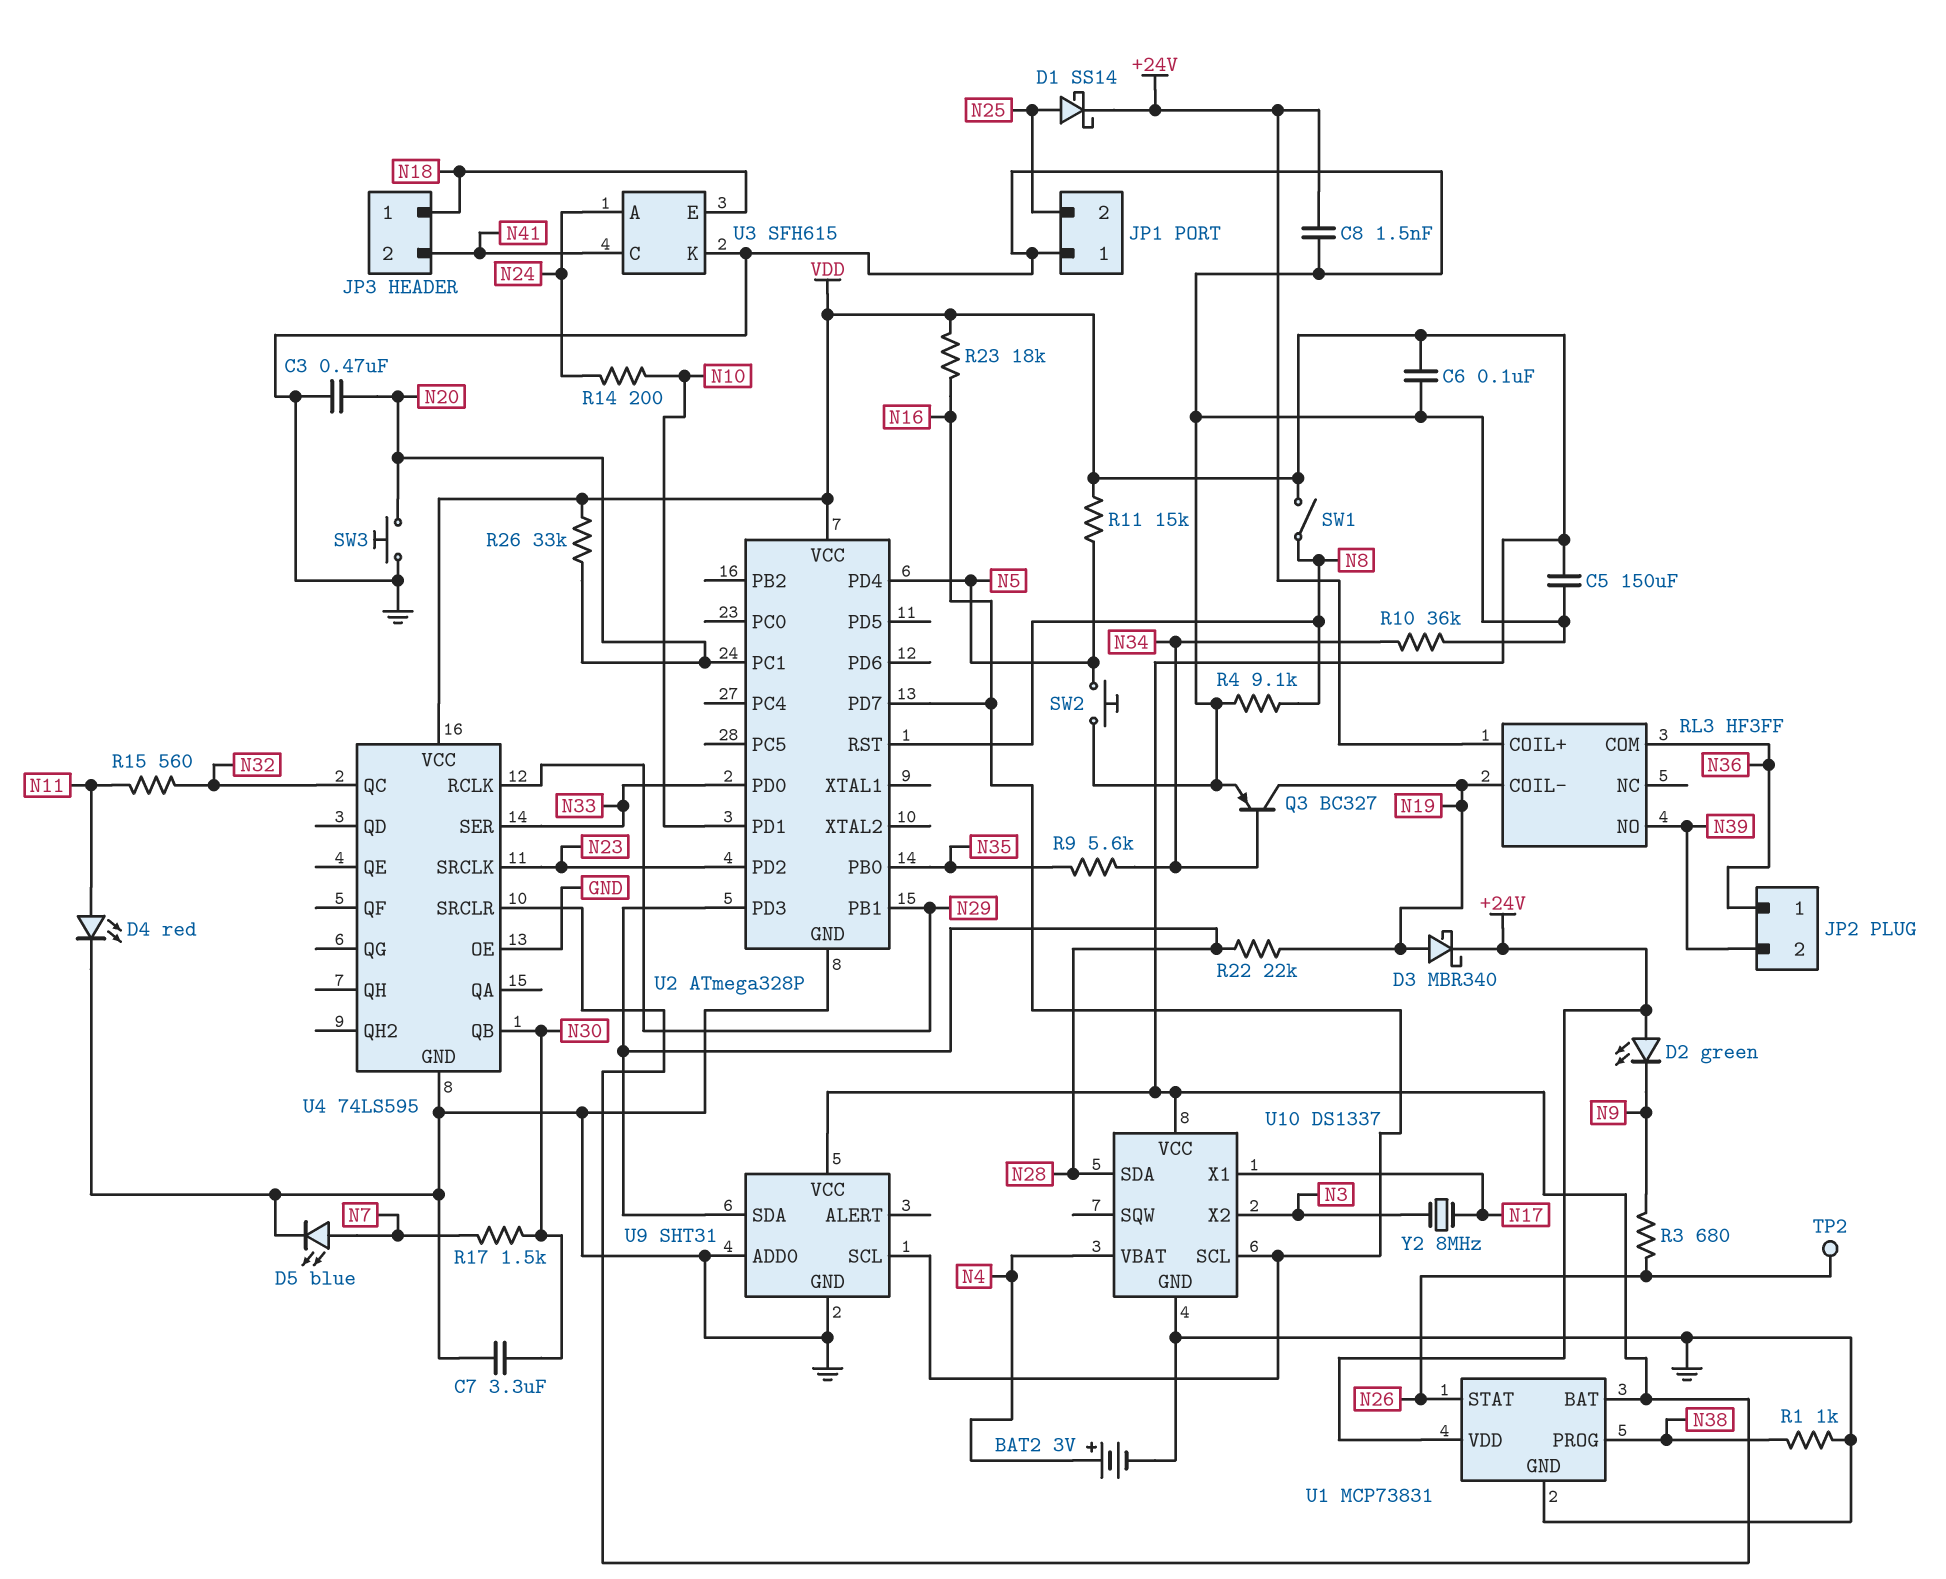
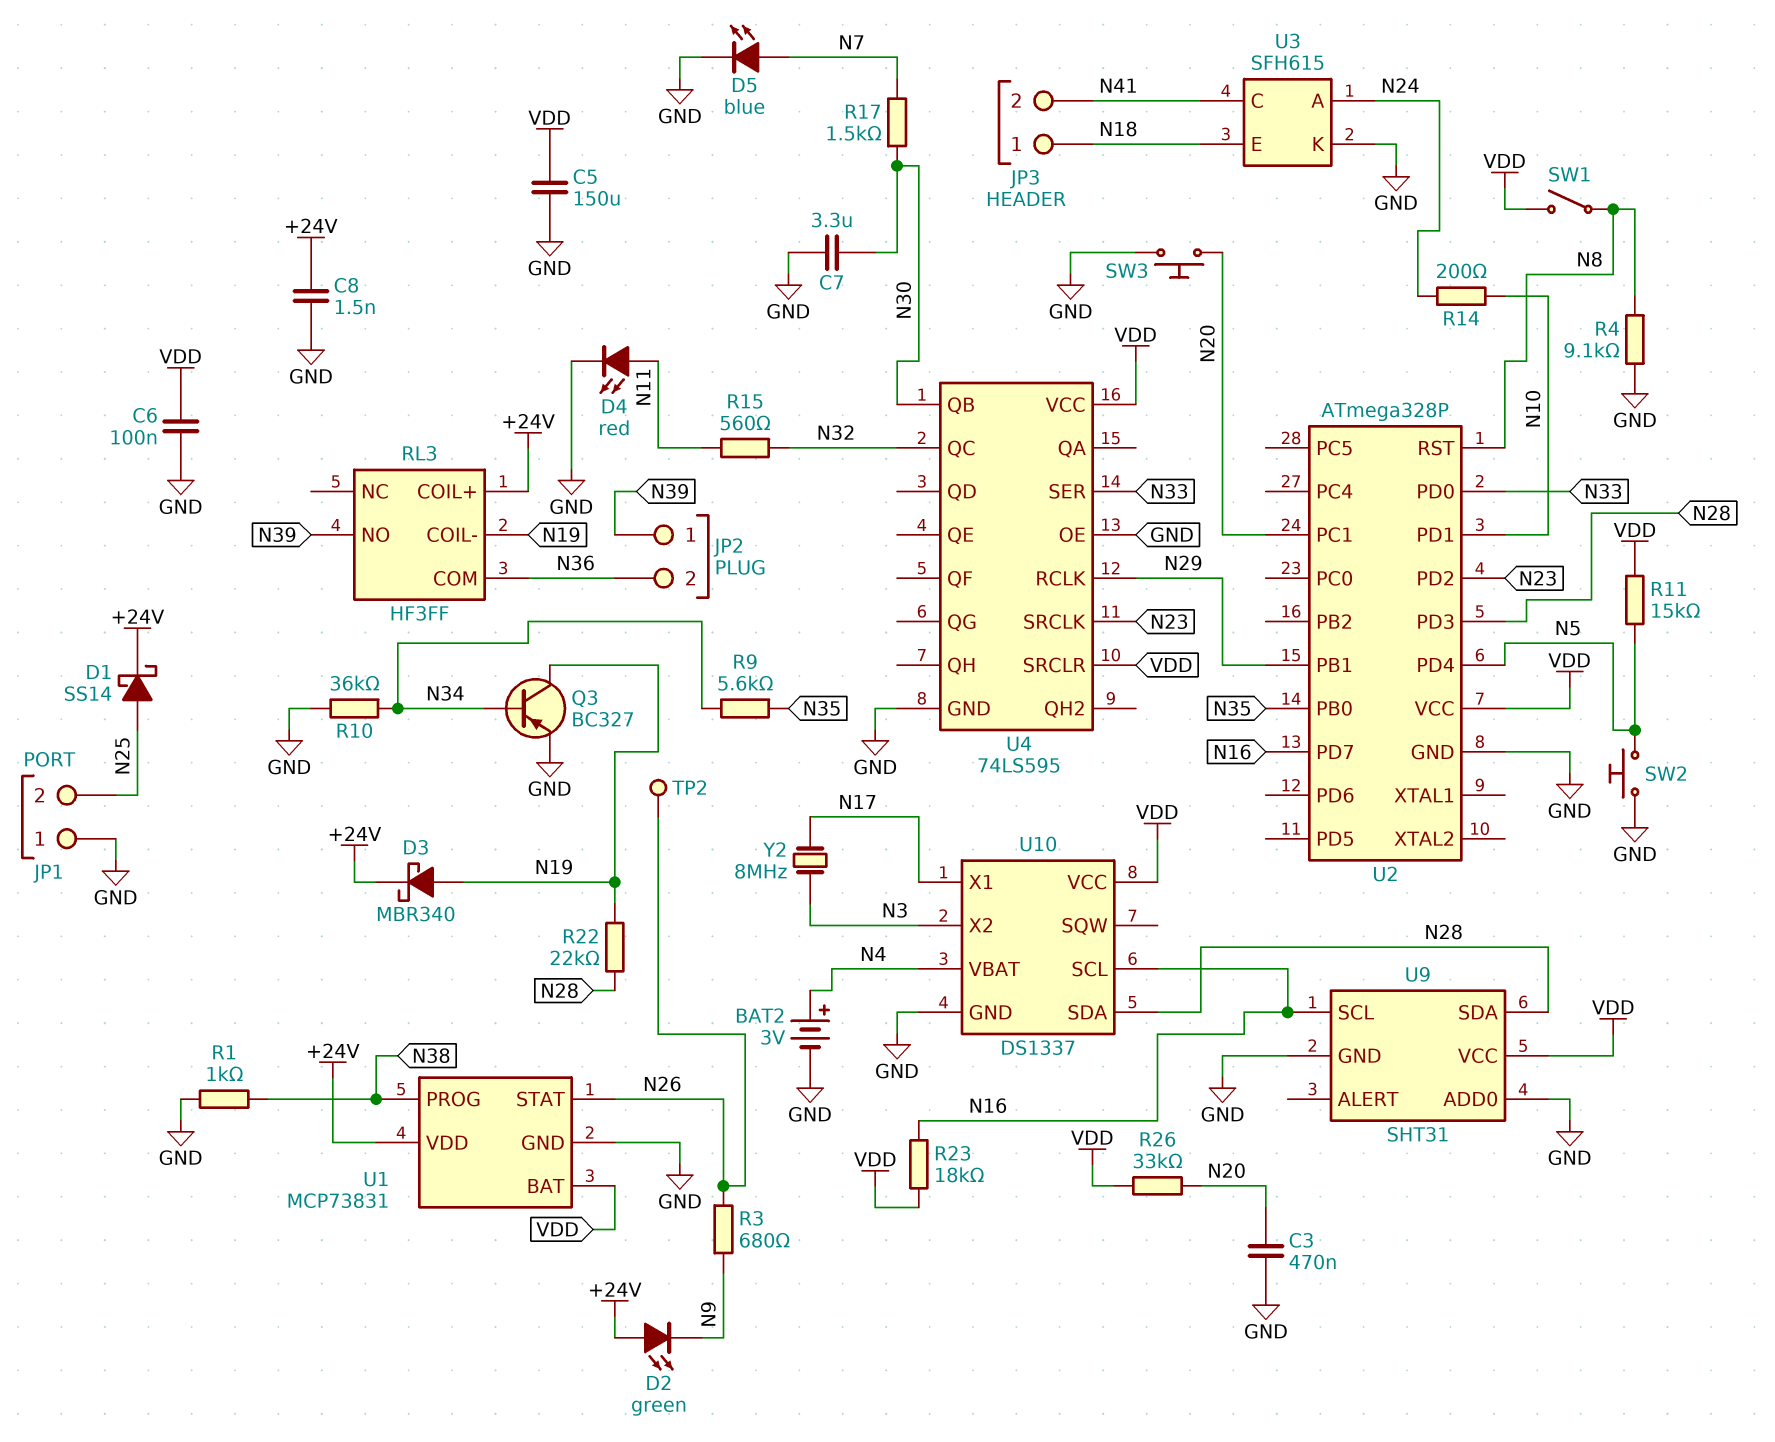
JP2 pin 1: N36 -> N39
JP2 pin 2: N39 -> N36

